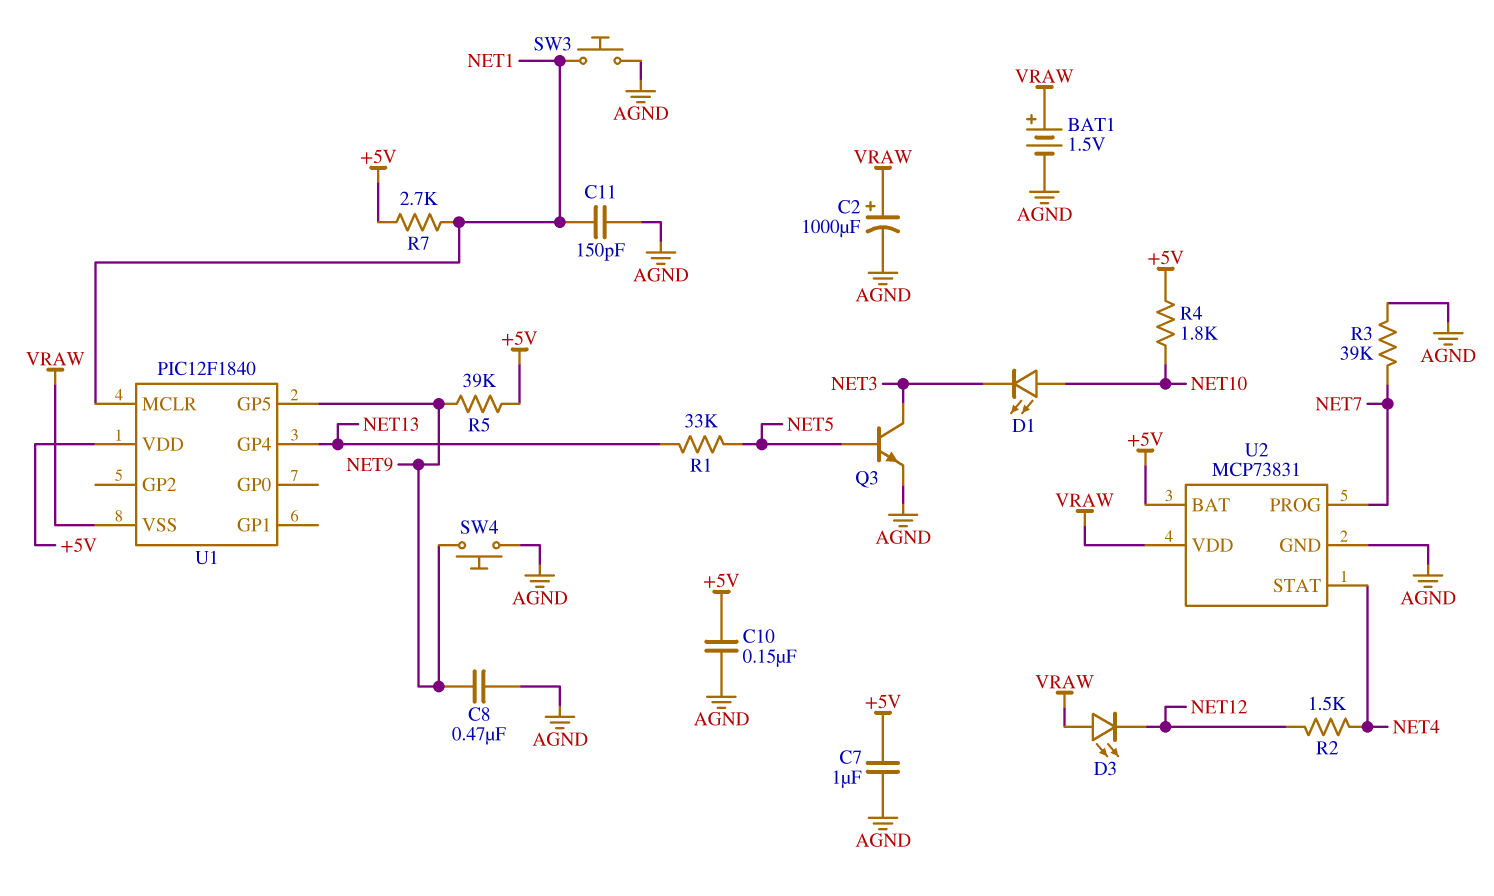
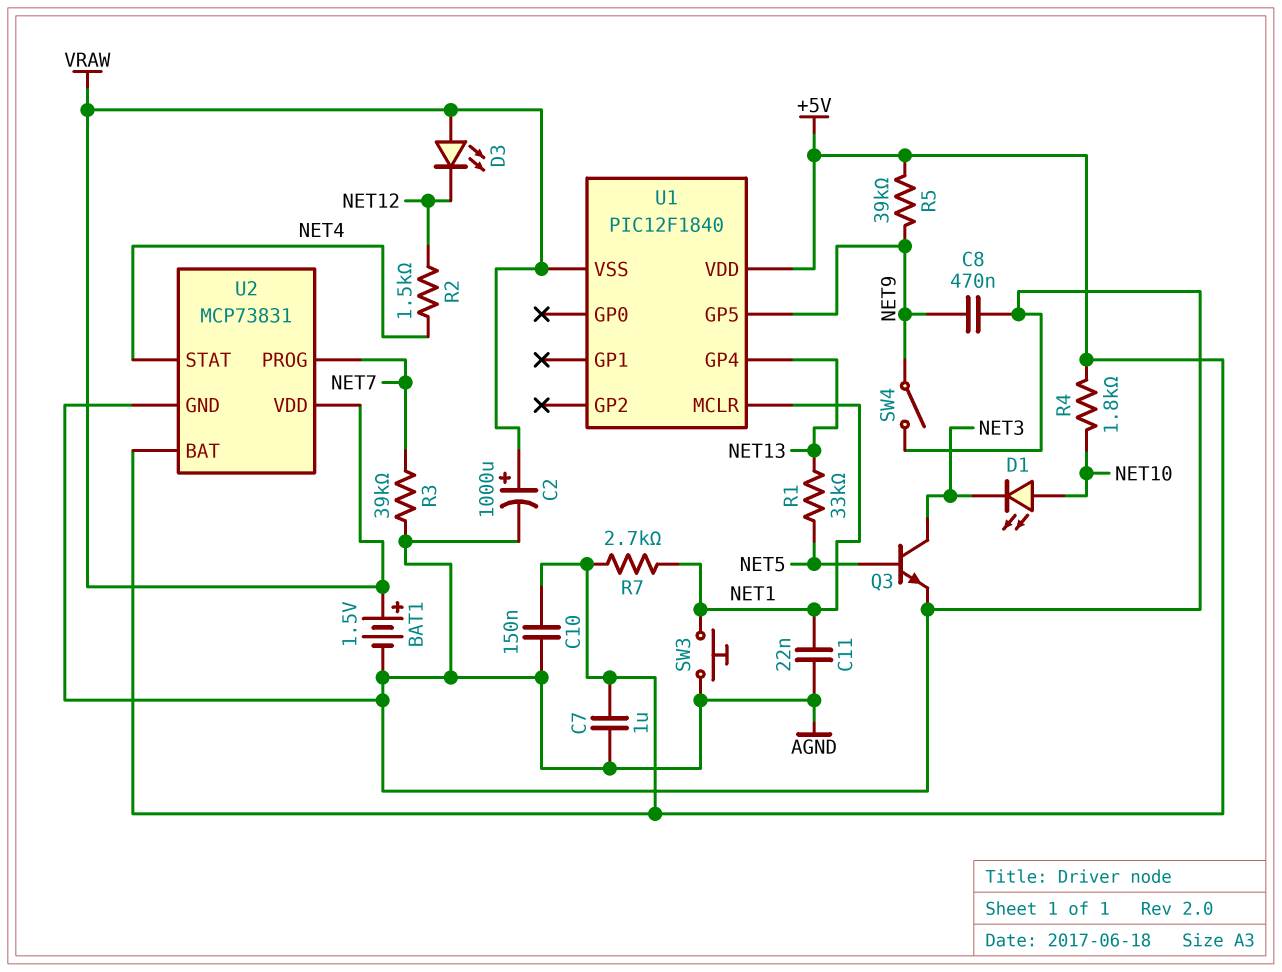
C11: 150pF (AGND, NET1) -> 22nF (AGND, NET1)
SW4: button (AGND, NET9) -> switch (AGND, NET9)

